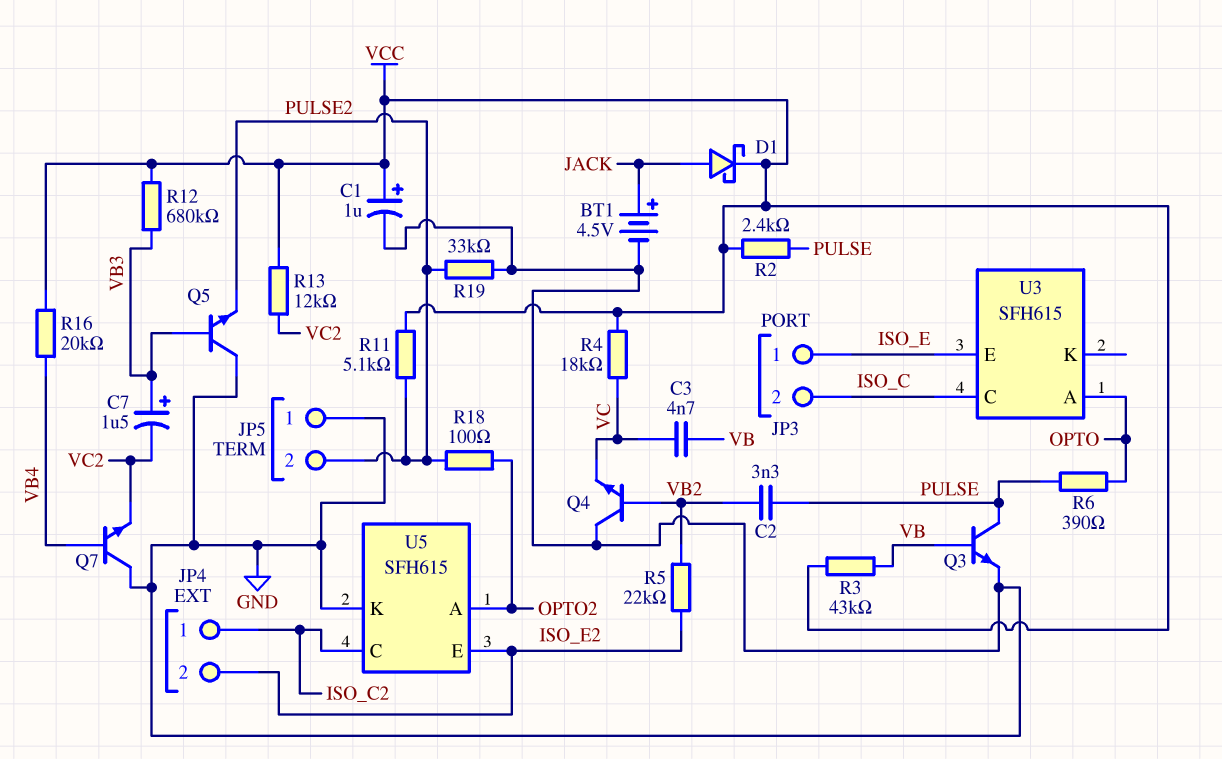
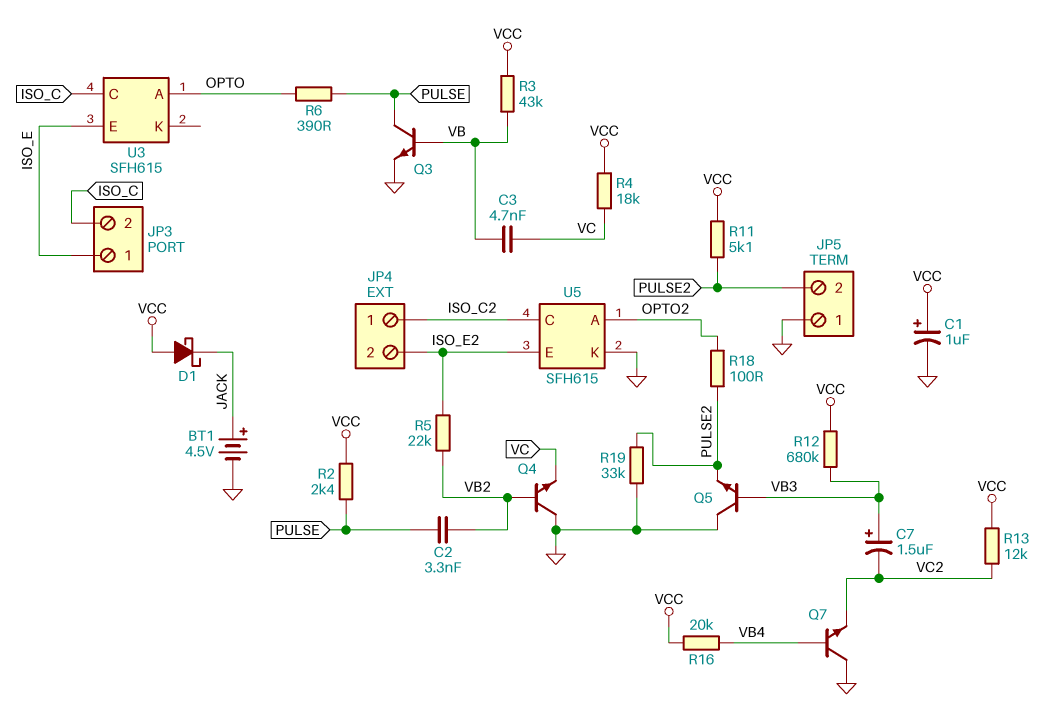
D1: schottky (A JACK, K VCC) -> schottky (A VCC, K JACK)

